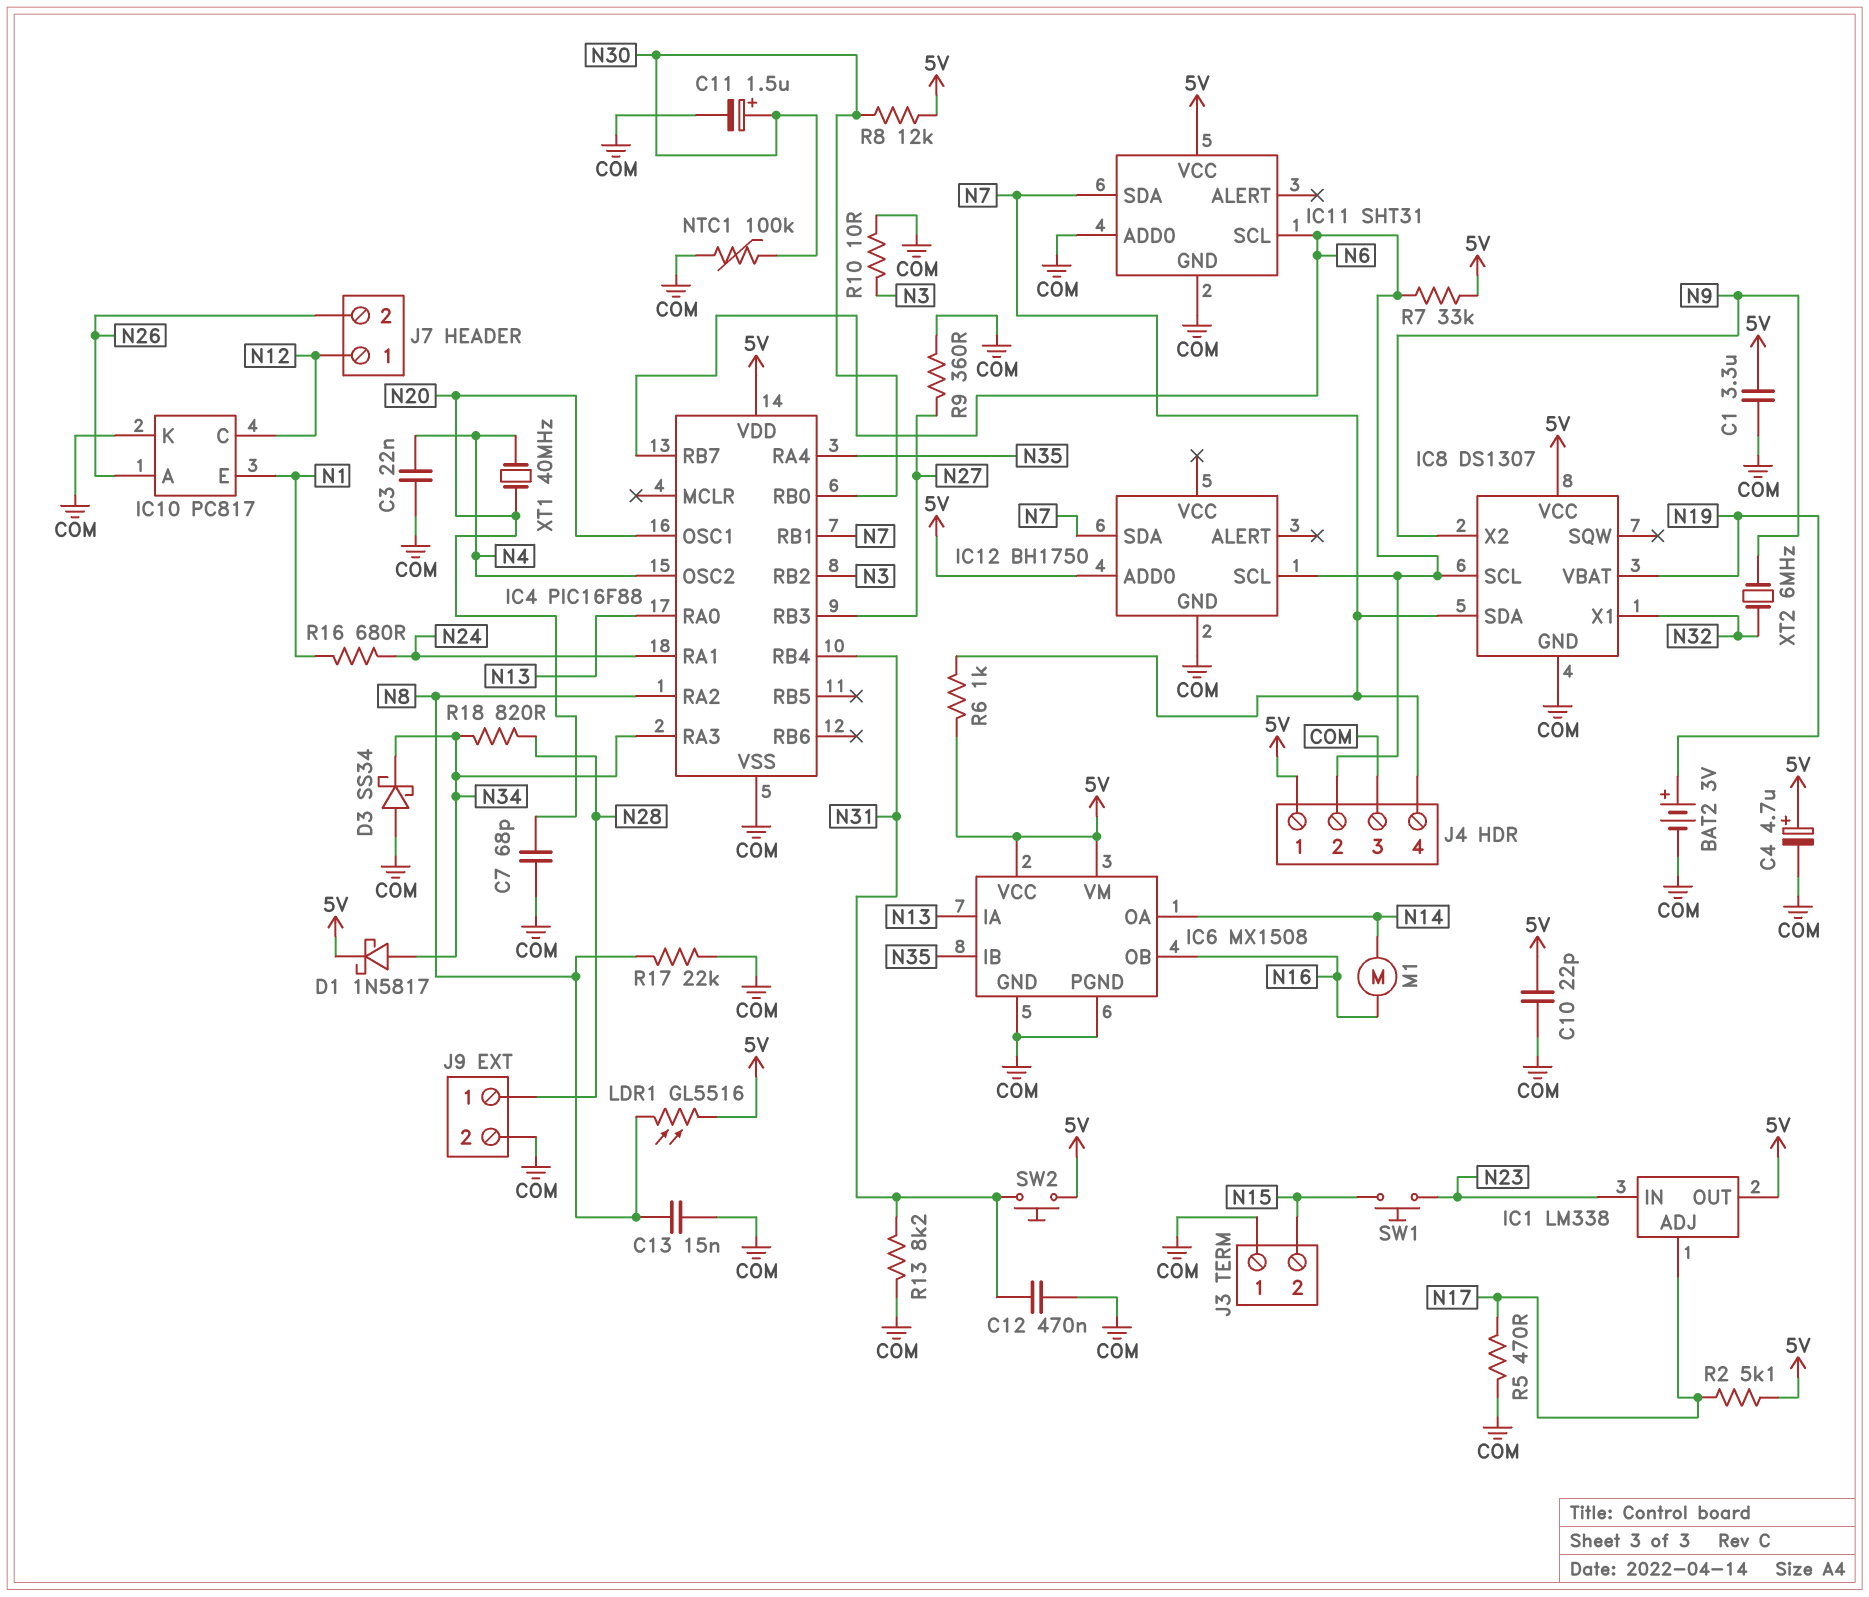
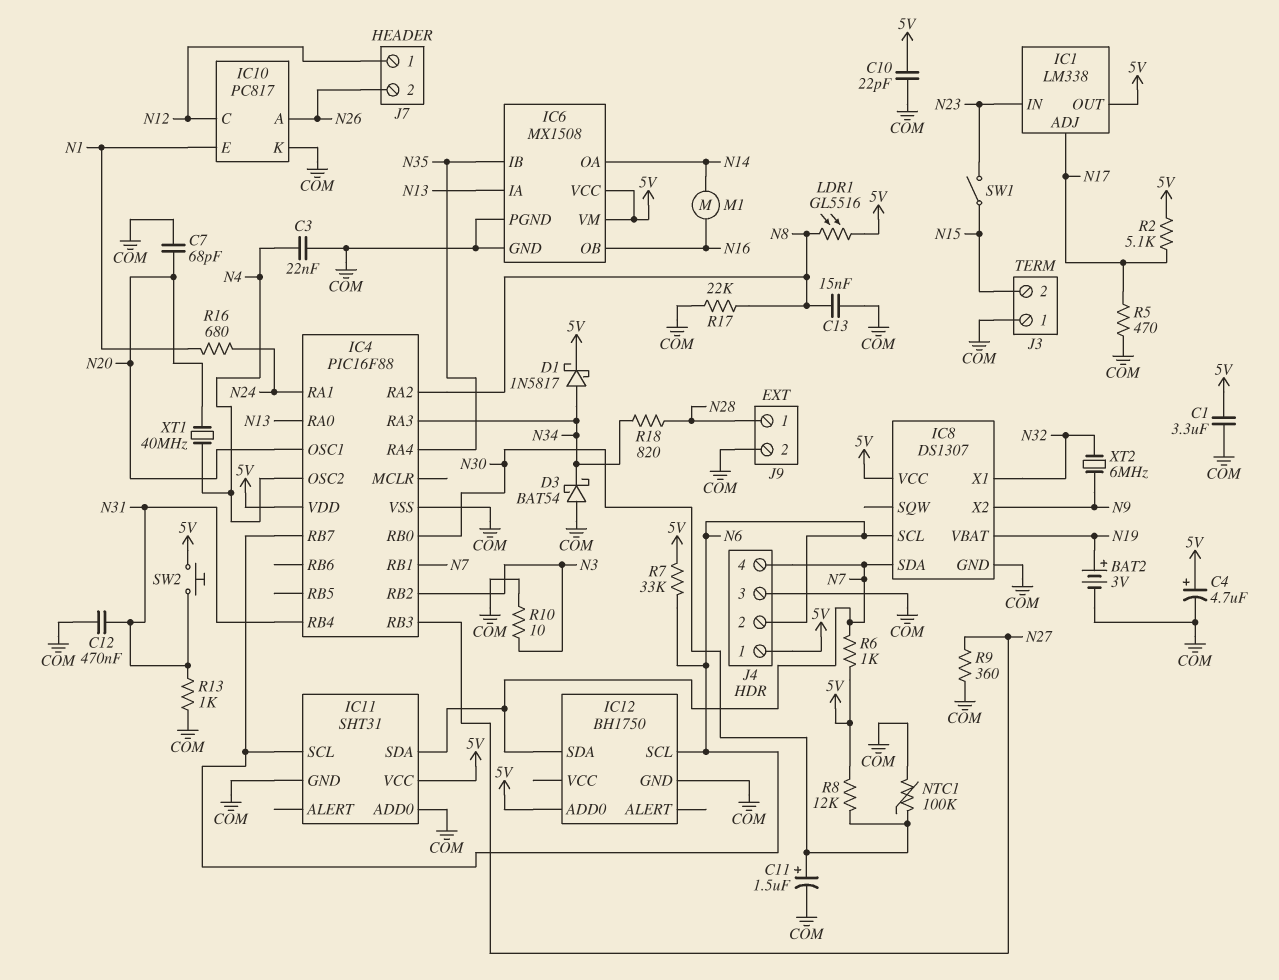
D3: schottky SS34 (A COM, K N34) -> schottky BAT54 (A COM, K N34)
R13: 8.2k (COM, N31) -> 1k (COM, N31)
SW1: button (N15, N23) -> switch (N15, N23)

